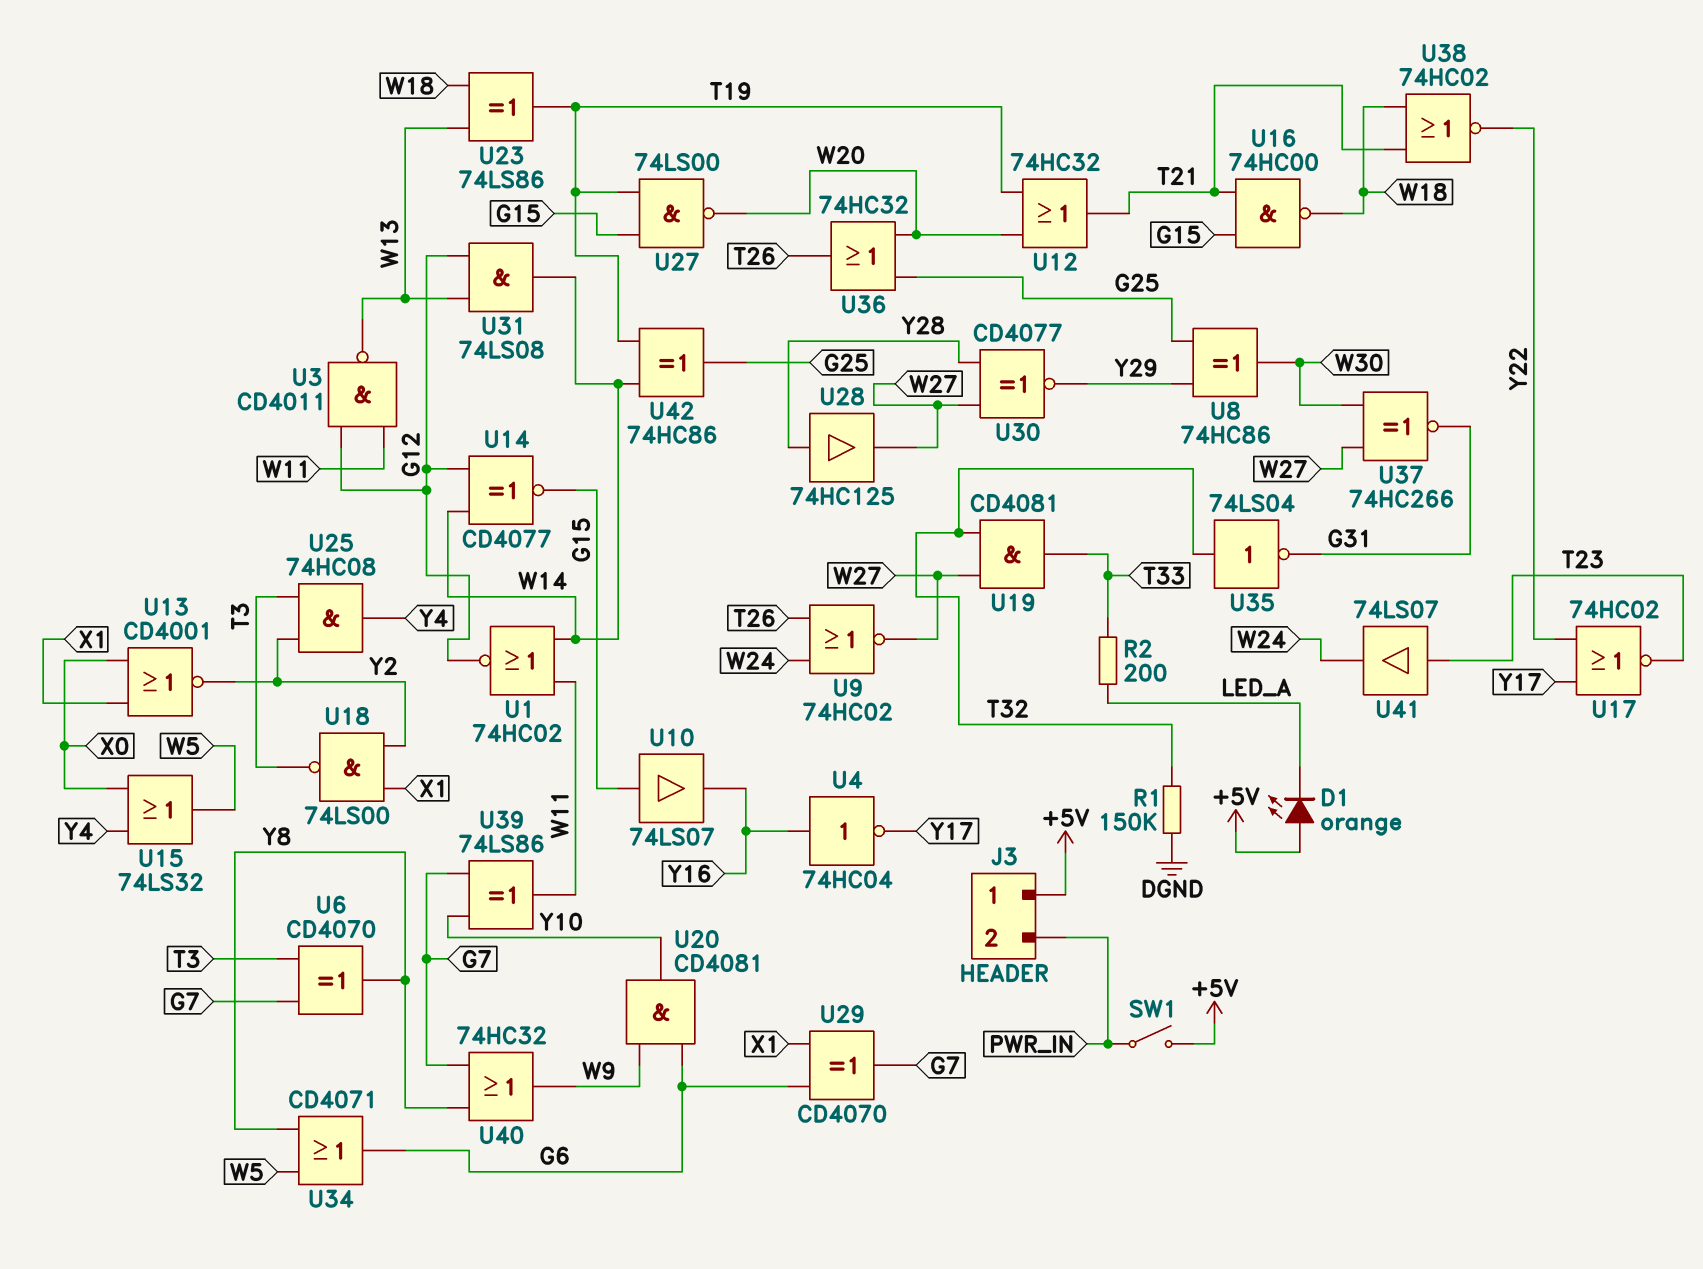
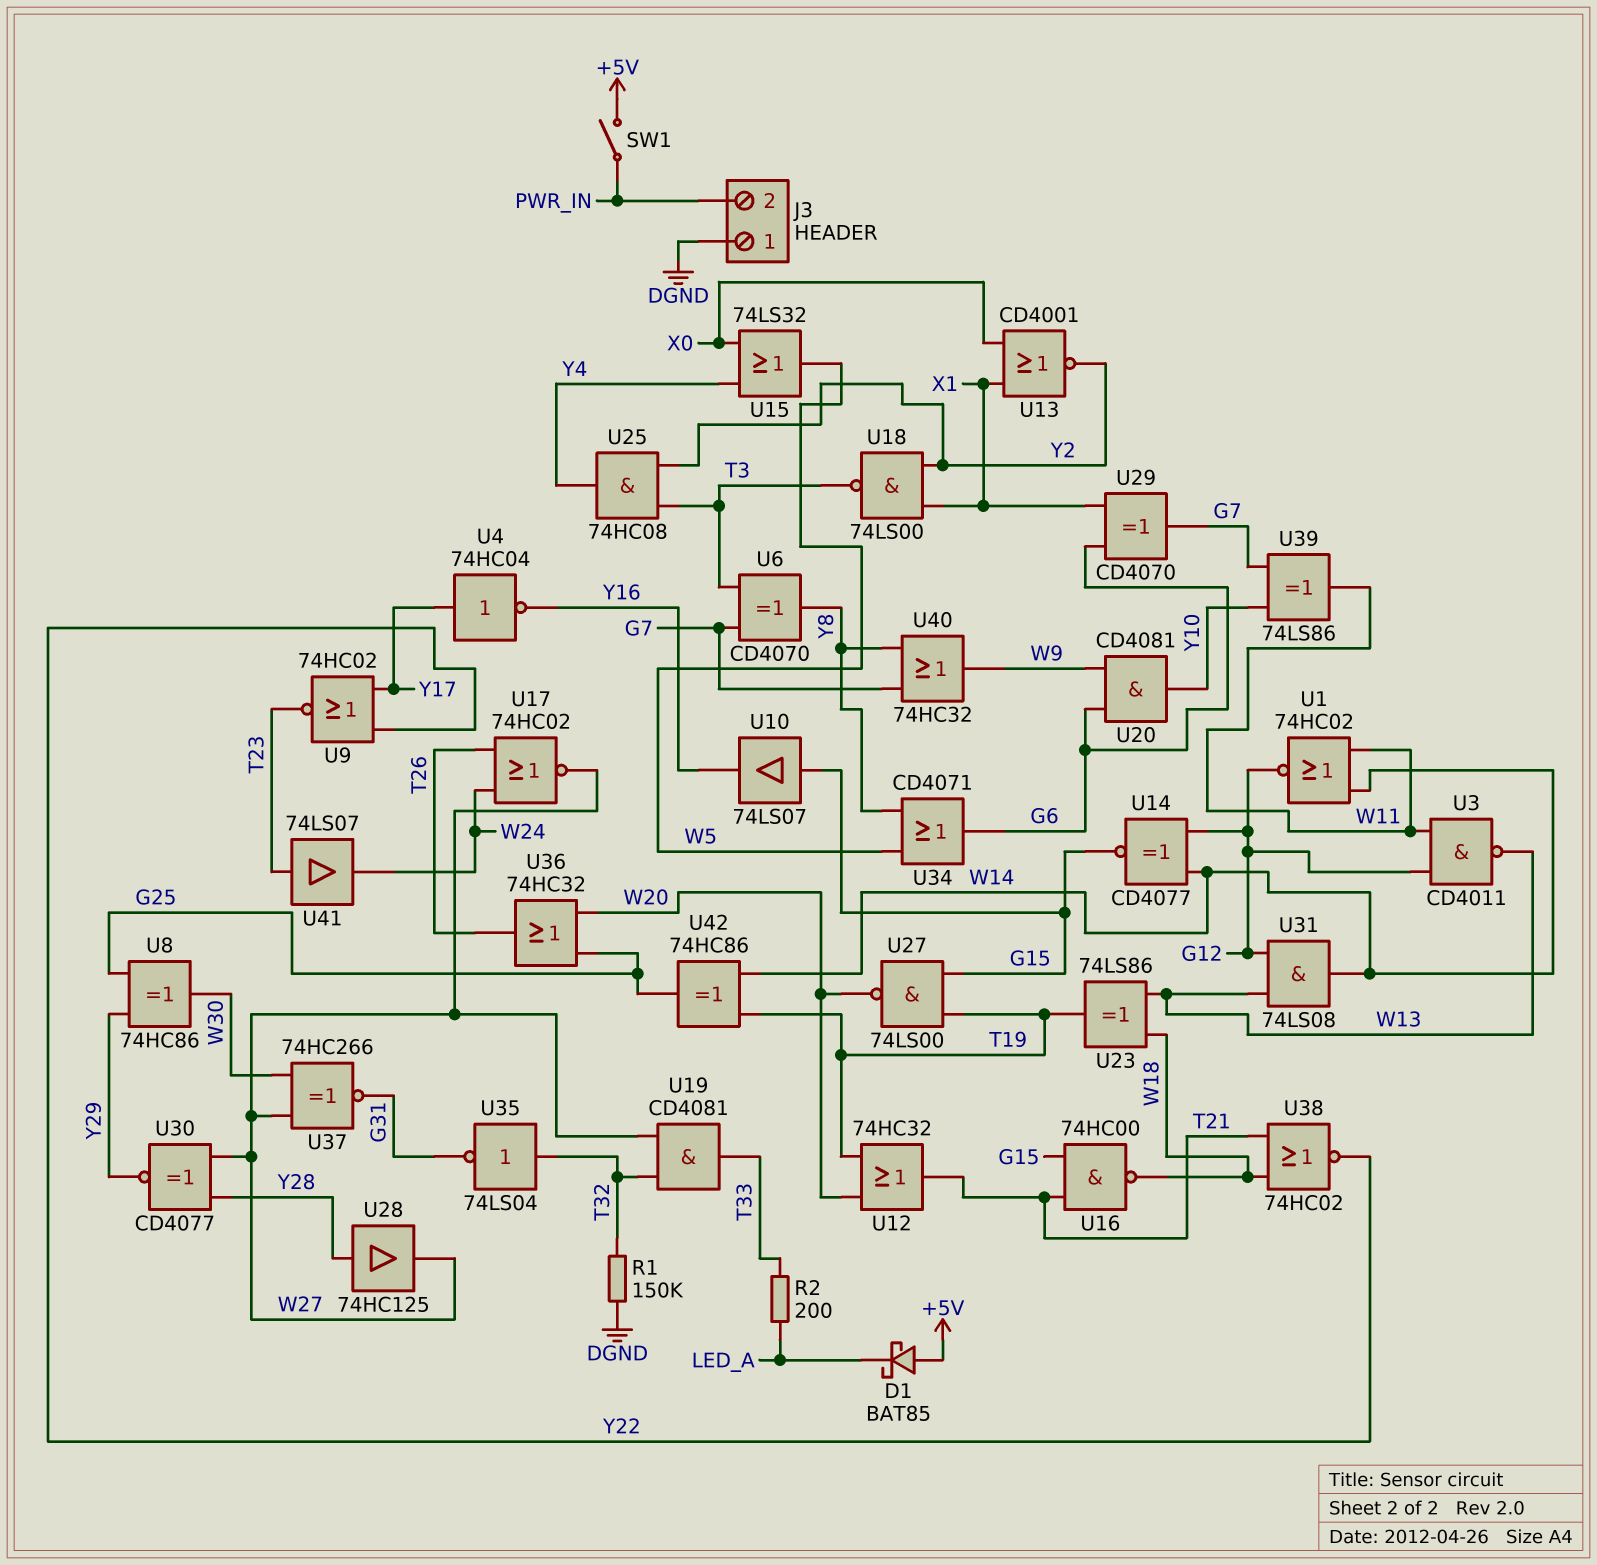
D1: LED orange (A +5V, K LED_A) -> schottky BAT85 (A +5V, K LED_A)
J3 pin 1: +5V -> DGND
U4: NOT 74HC04 (in Y16, out Y17) -> NOT 74HC04 (in Y17, out Y16)
U9: NOR 74HC02 (in T26, in W24, out W27) -> NOR 74HC02 (in Y17, in Y22, out T23)
U17: NOR 74HC02 (in Y17, in Y22, out T23) -> NOR 74HC02 (in T26, in W24, out W27)

